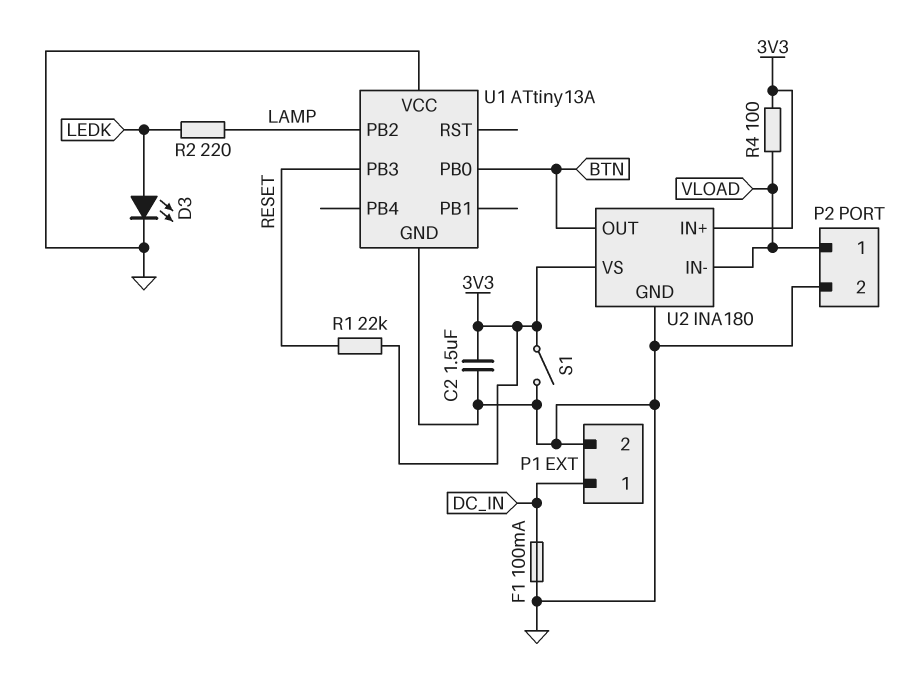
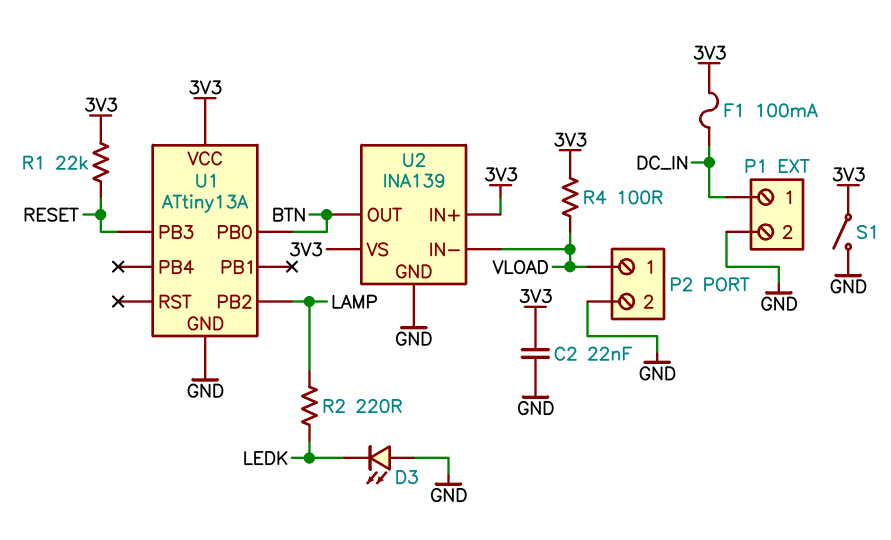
C2: 1.5uF (3V3, GND) -> 22nF (3V3, GND)
D3: LED (A LEDK, K GND) -> LED (A GND, K LEDK)
F1: 100mA (DC_IN, GND) -> 100mA (3V3, DC_IN)
U1 pin VCC: GND -> 3V3
U2: INA180 -> INA139

